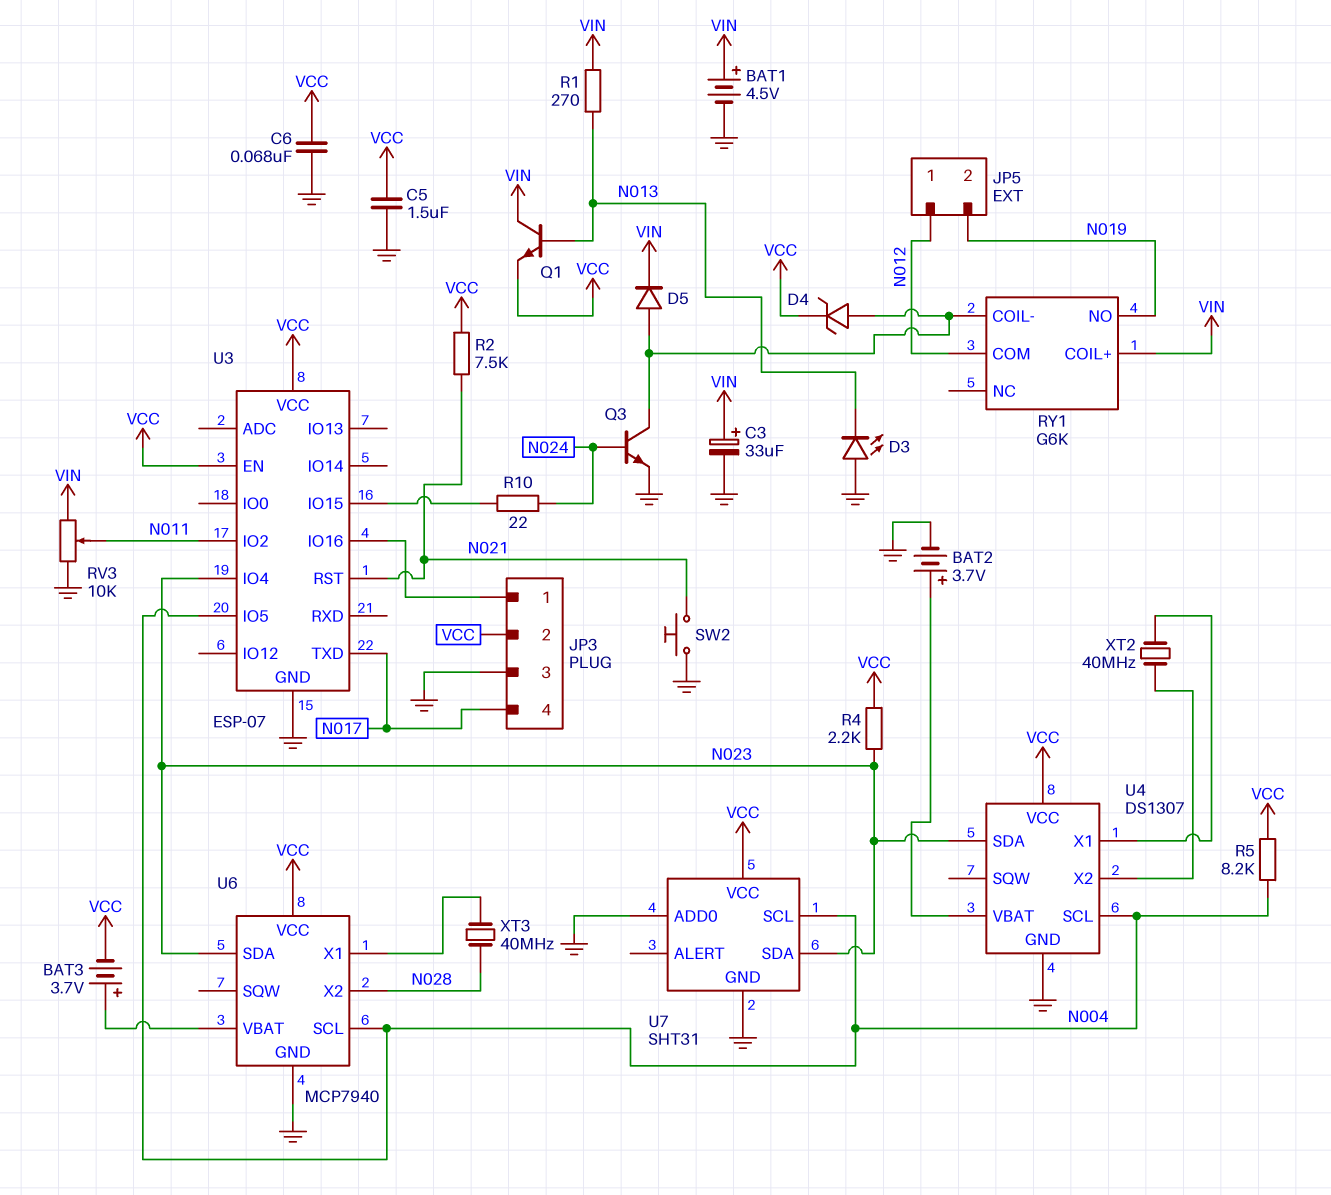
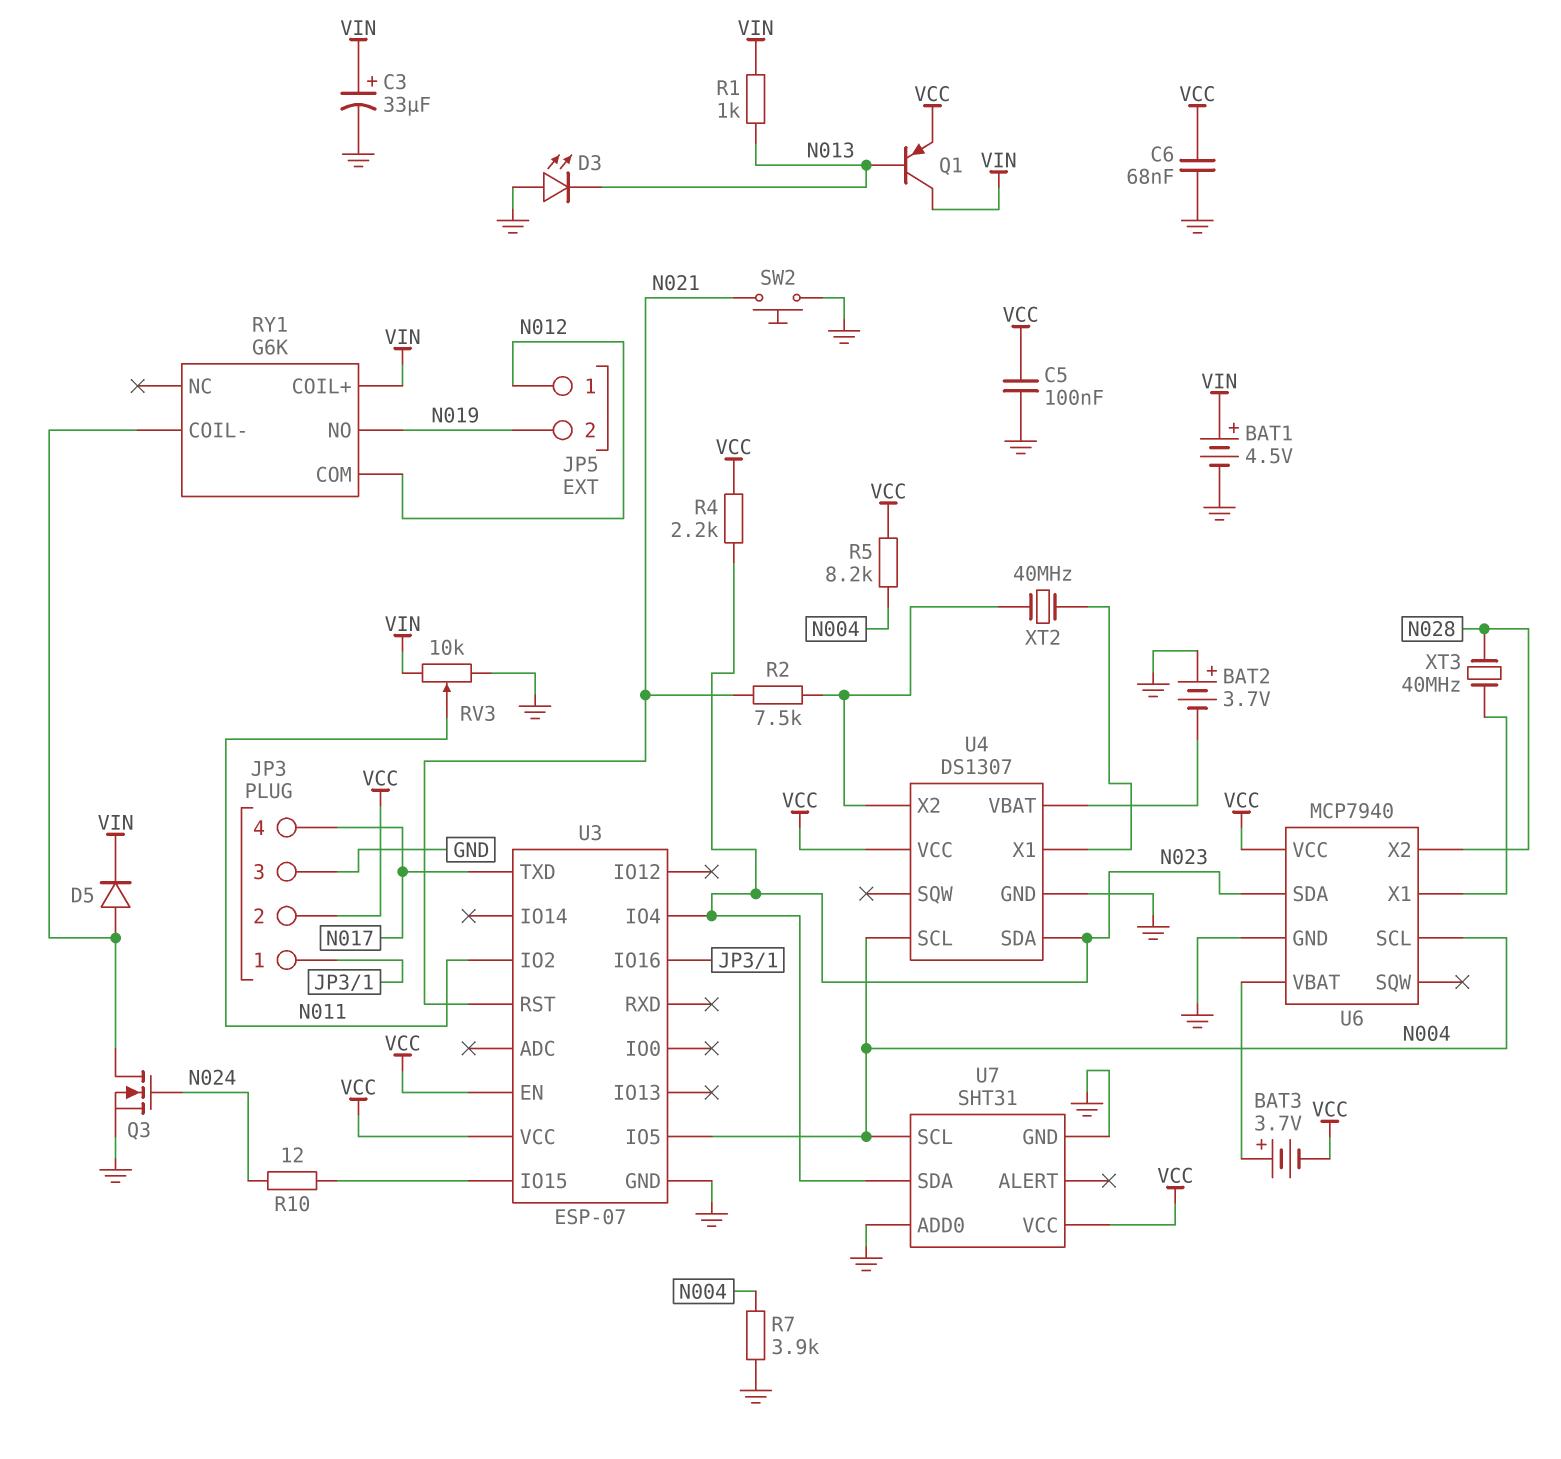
BAT2: 3.7V (plus U4/VBAT, minus GND) -> 3.7V (plus GND, minus U4/VBAT)
C5: 1.5uF (GND, VCC) -> 100nF (GND, VCC)
D4: zener (A RY1/COIL-, K VCC) -> none
Q1: NPN (B N013, C VIN, E VCC) -> PNP (B N013, C VIN, E VCC)
Q3: NPN (B N024, C RY1/COIL-, E GND) -> NMOS (G N024, D RY1/COIL-, S GND)
R1: 270 (N013, VIN) -> 1k (N013, VIN)
R2: 7.5k (N021, VCC) -> 7.5k (N021, U4/X2)
R7: none -> 3.9k (GND, N004)
R10: 22 (N024, U3/IO15) -> 12 (N024, U3/IO15)

